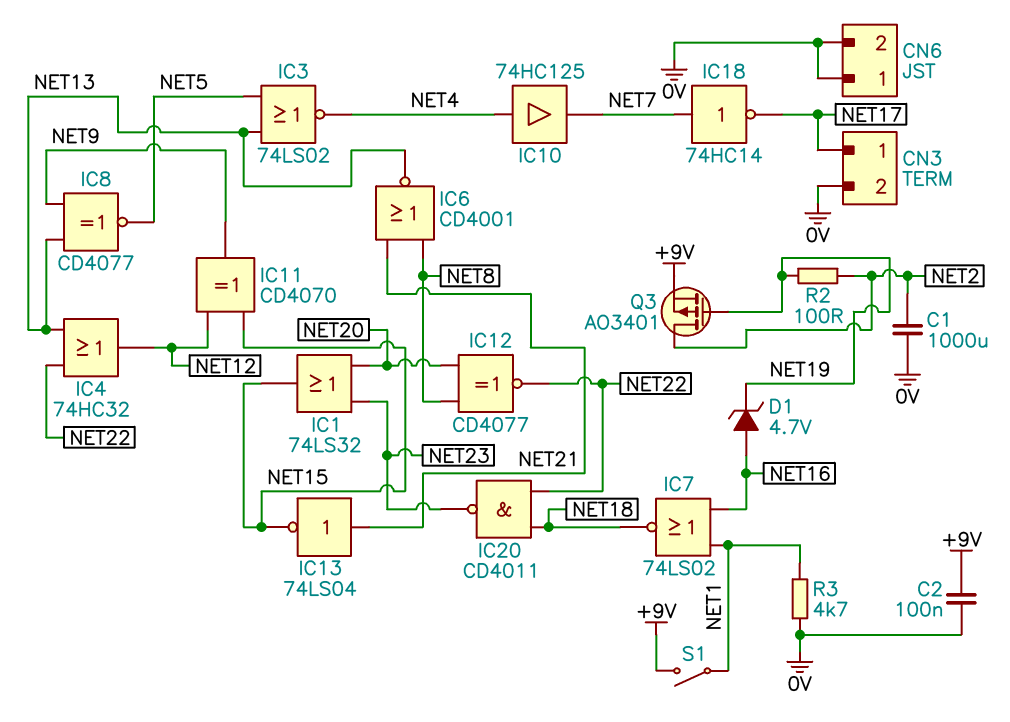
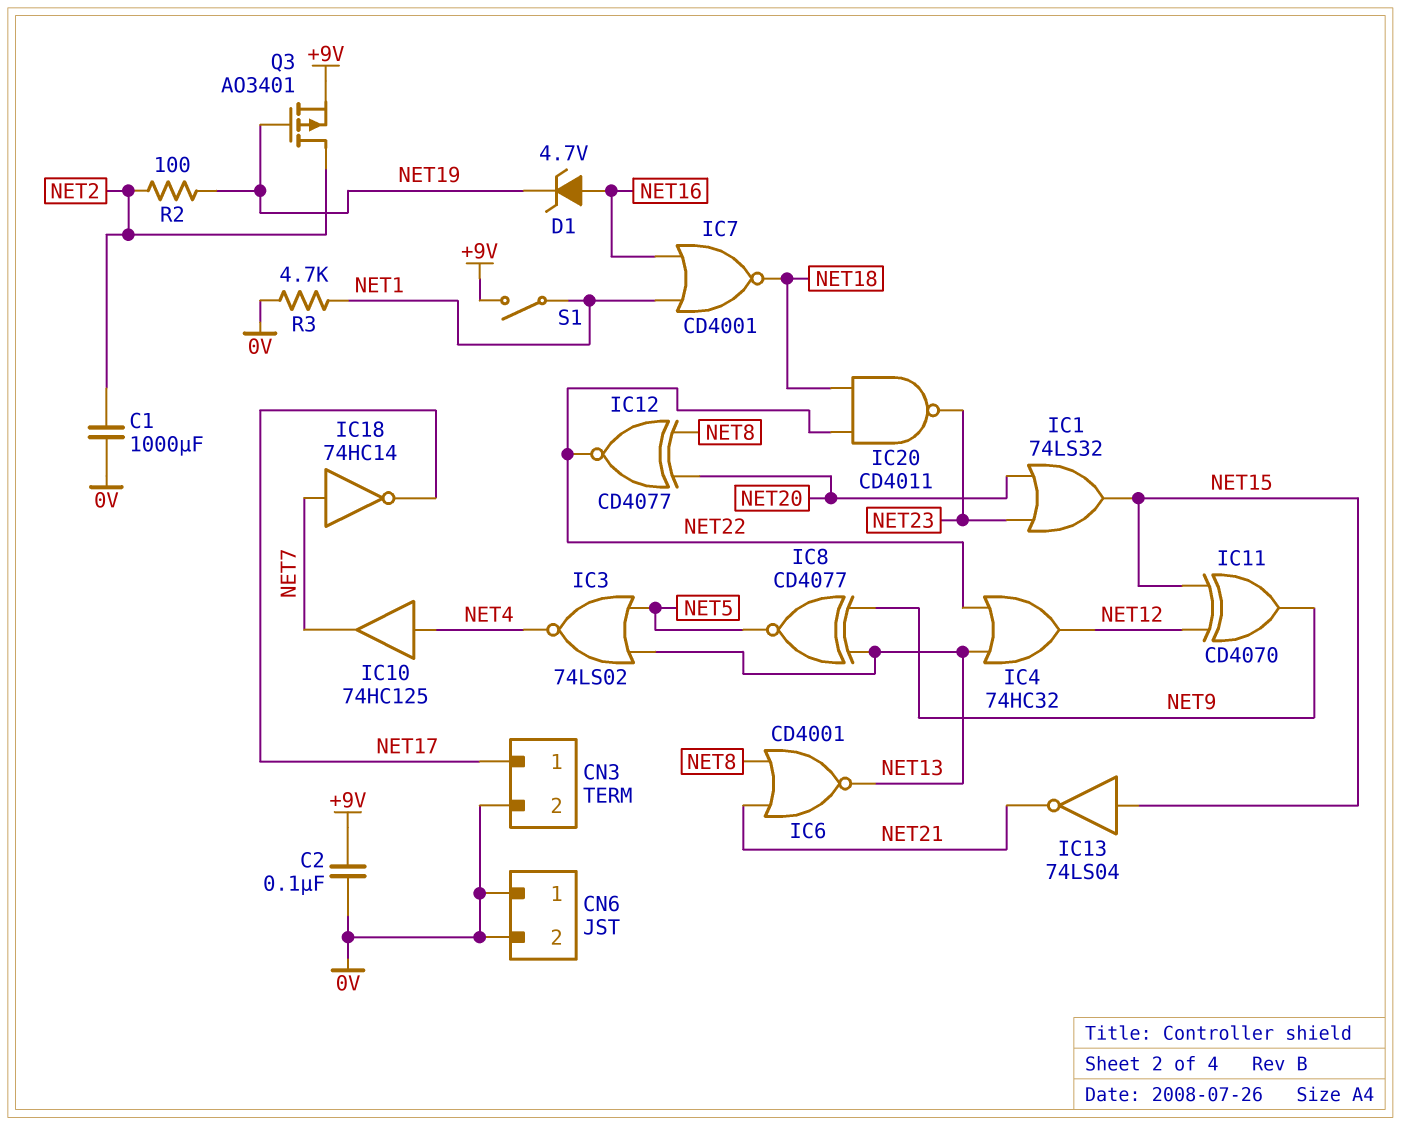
IC7: NOR 74LS02 (in NET1, in NET16, out NET18) -> NOR CD4001 (in NET1, in NET16, out NET18)
IC13: NOT 74LS04 (in NET21, out NET15) -> NOT 74LS04 (in NET15, out NET21)

